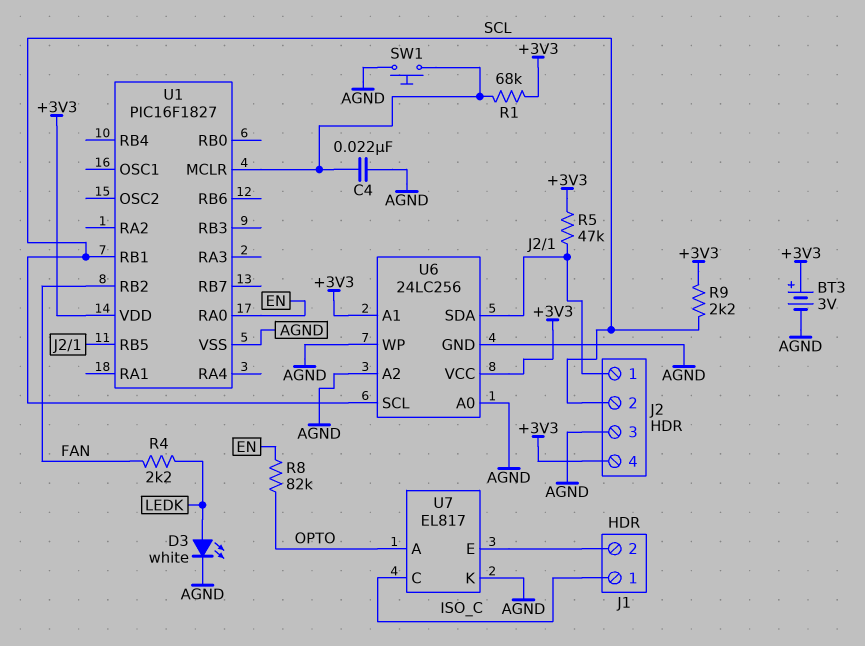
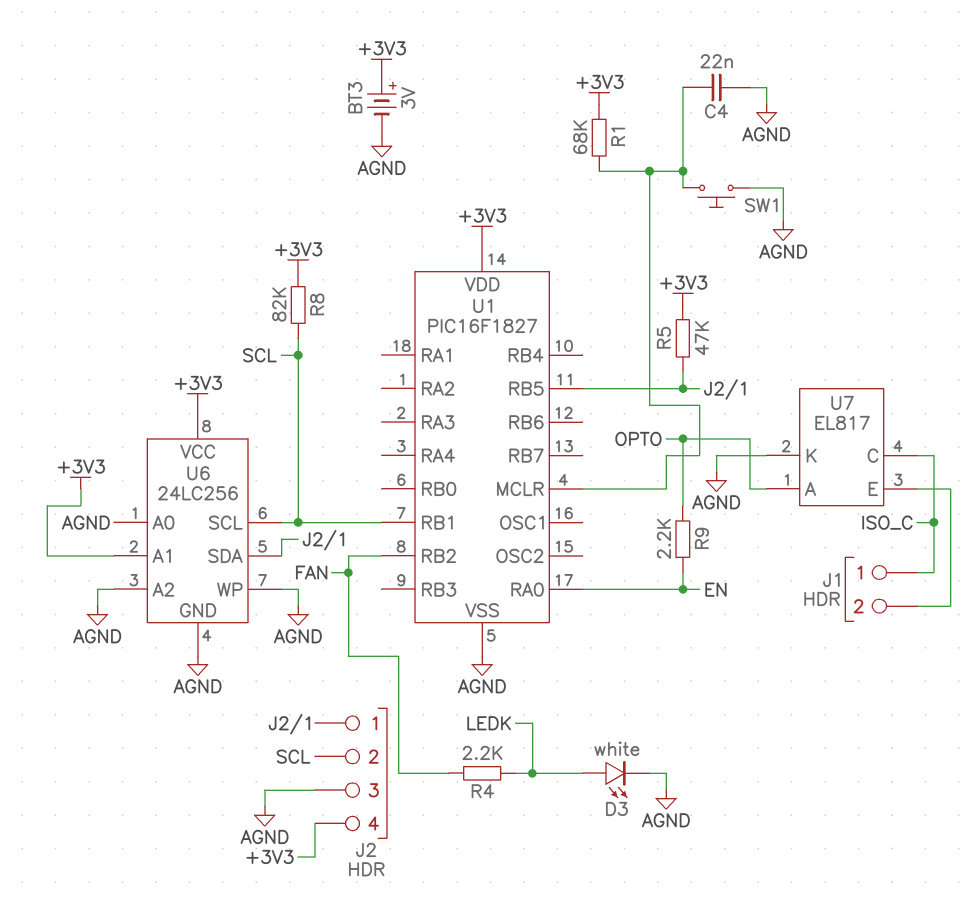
R8: 82k (EN, OPTO) -> 82k (+3V3, SCL)
R9: 2.2k (+3V3, SCL) -> 2.2k (EN, OPTO)

